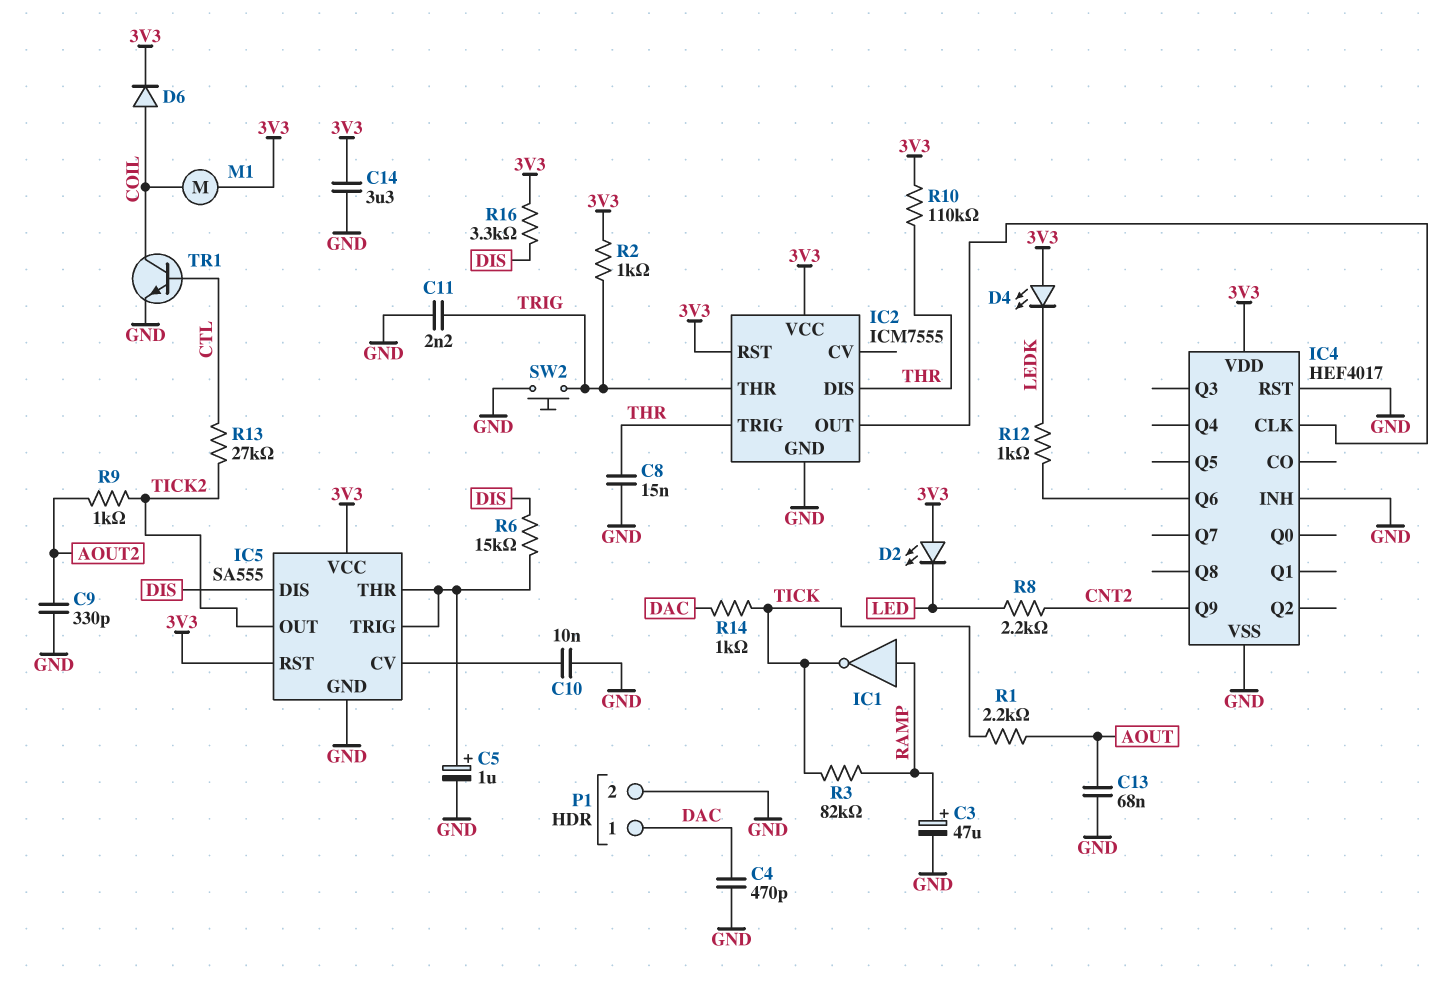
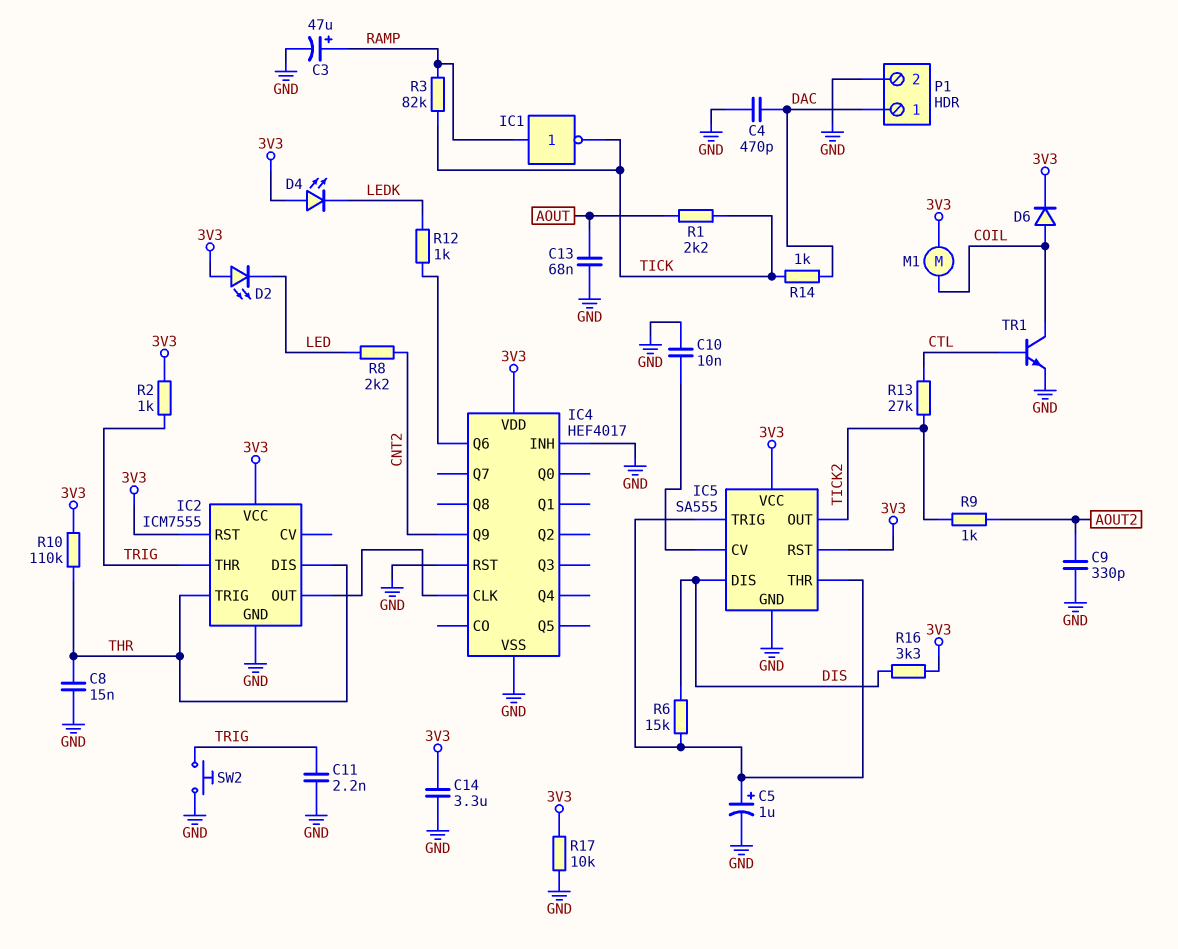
R17: none -> 10k (3V3, GND)

